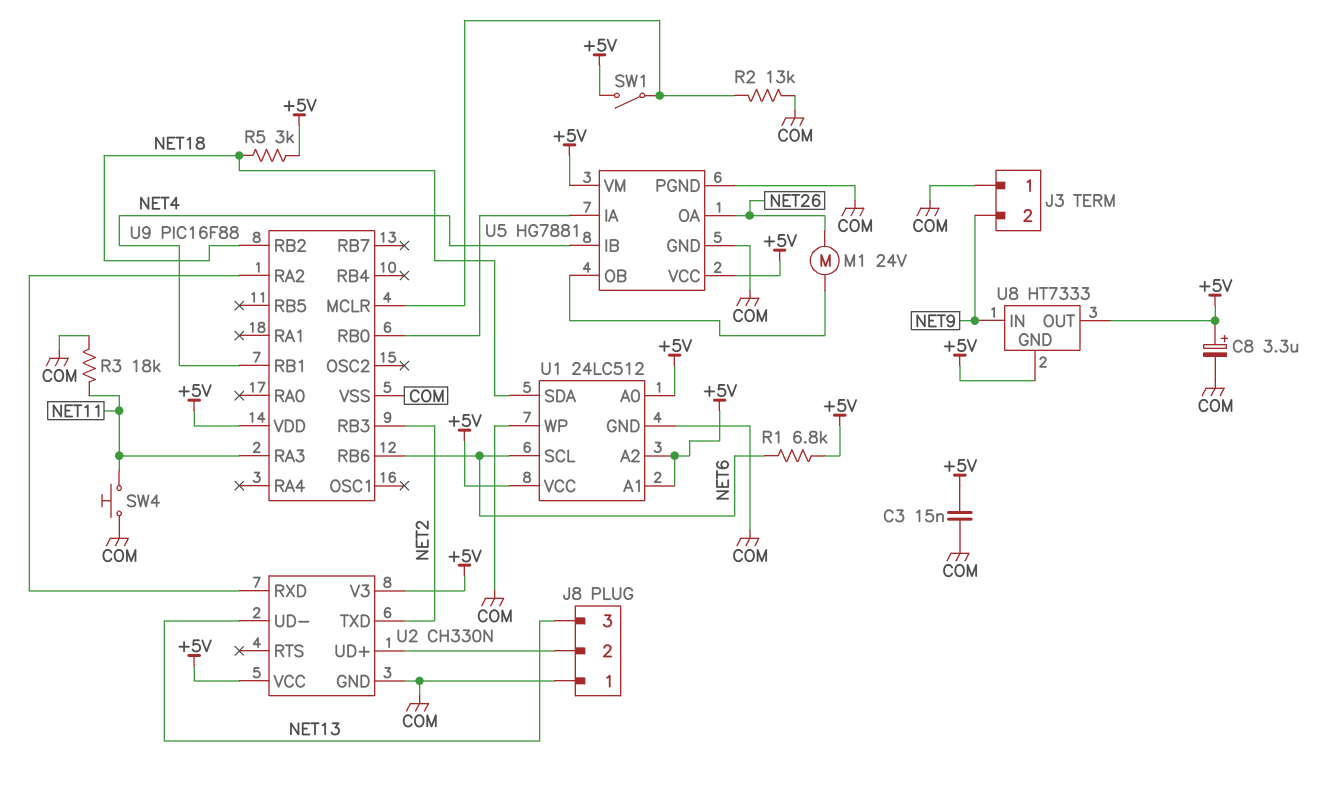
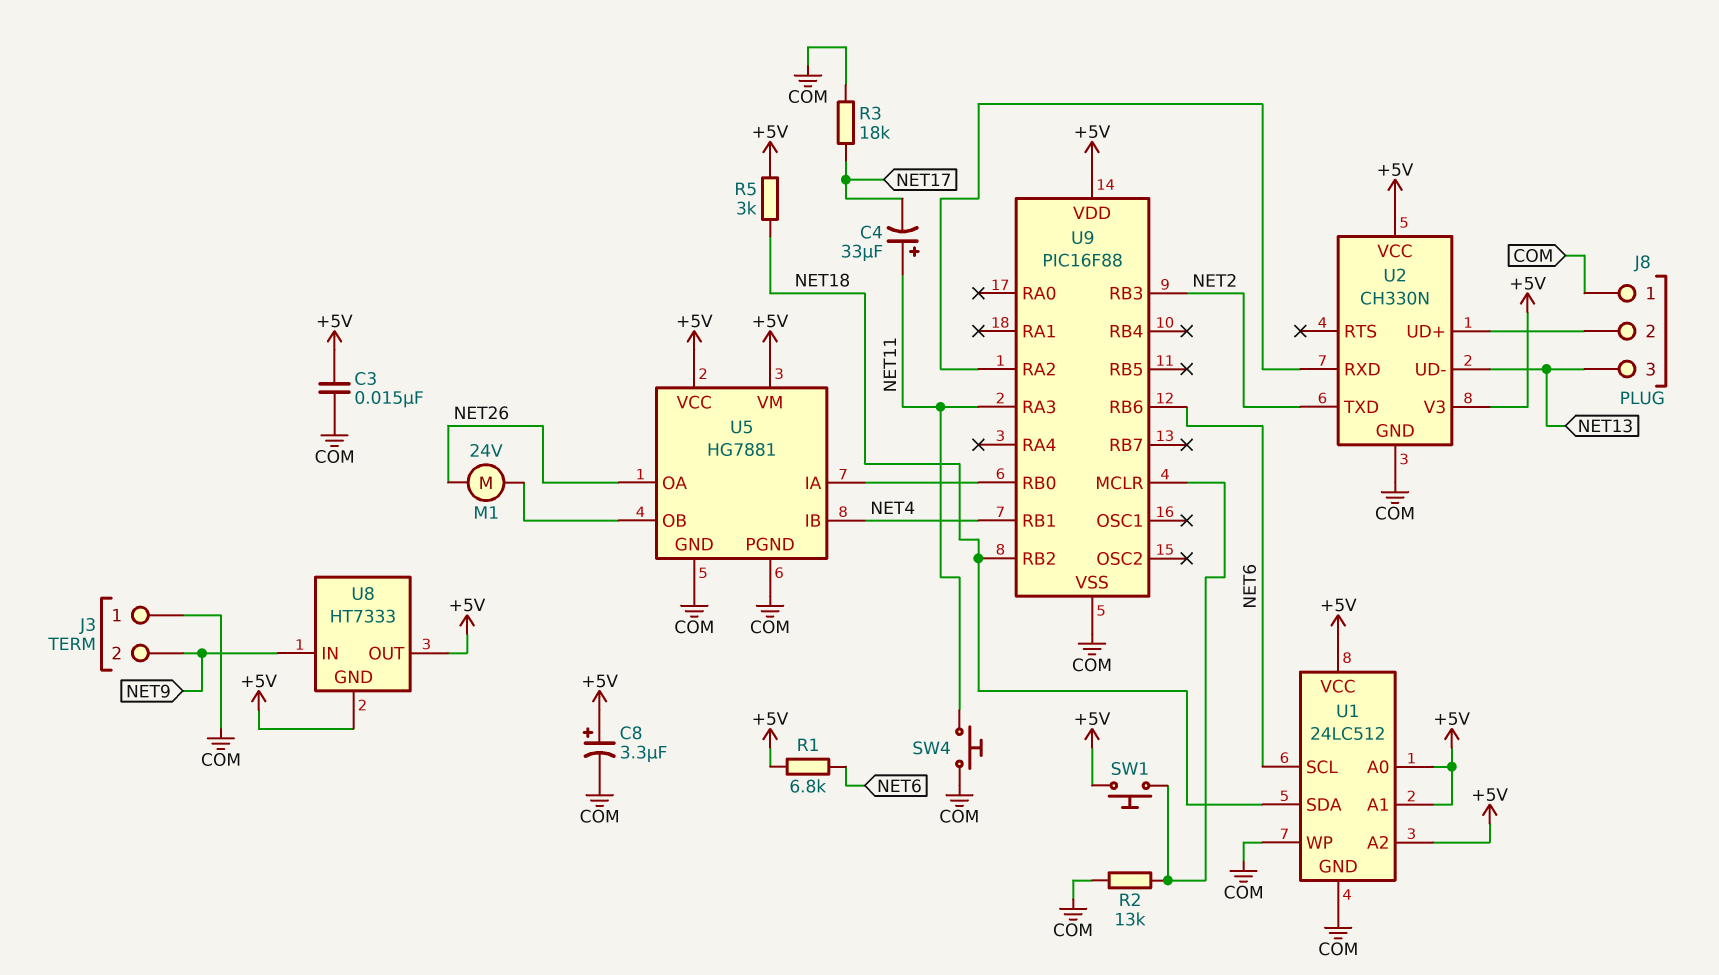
C4: none -> 33uF (plus NET11, minus NET17)
R3: 18k (COM, NET11) -> 18k (COM, NET17)
SW1: switch (+5V, U9/MCLR) -> button (+5V, U9/MCLR)

